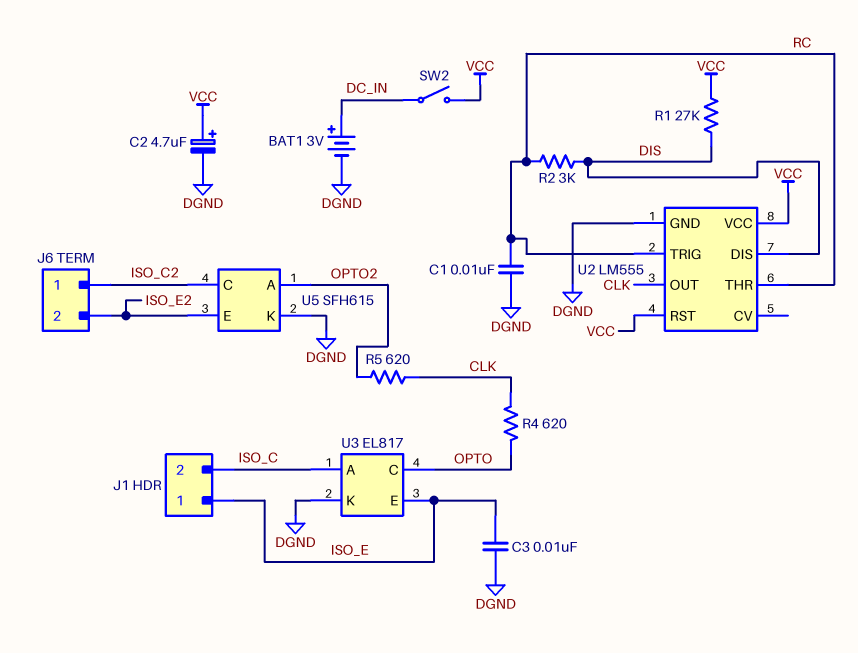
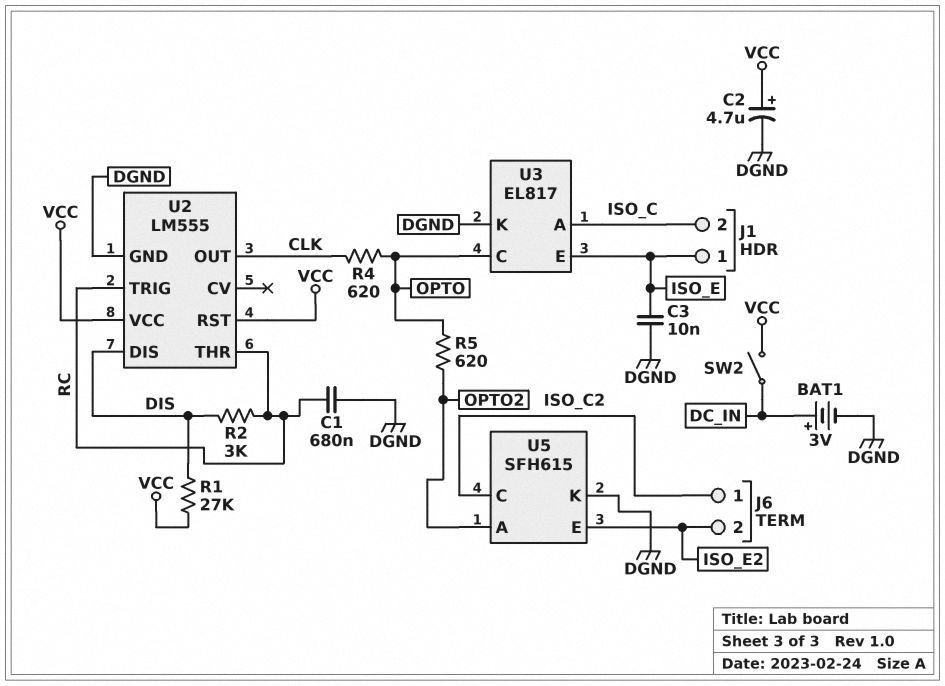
C1: 10nF (DGND, RC) -> 680nF (DGND, RC)
R5: 620 (CLK, OPTO2) -> 620 (OPTO, OPTO2)

